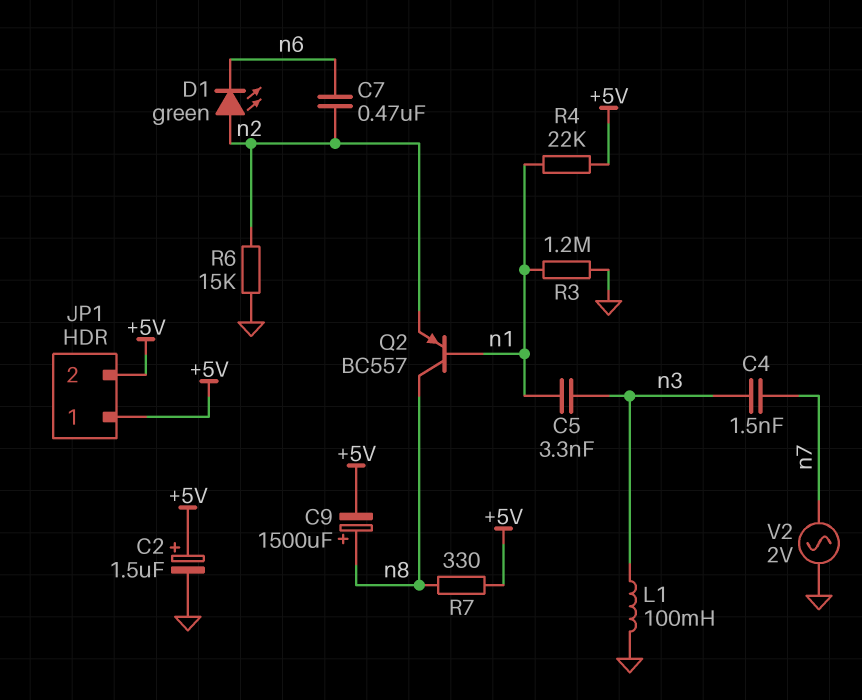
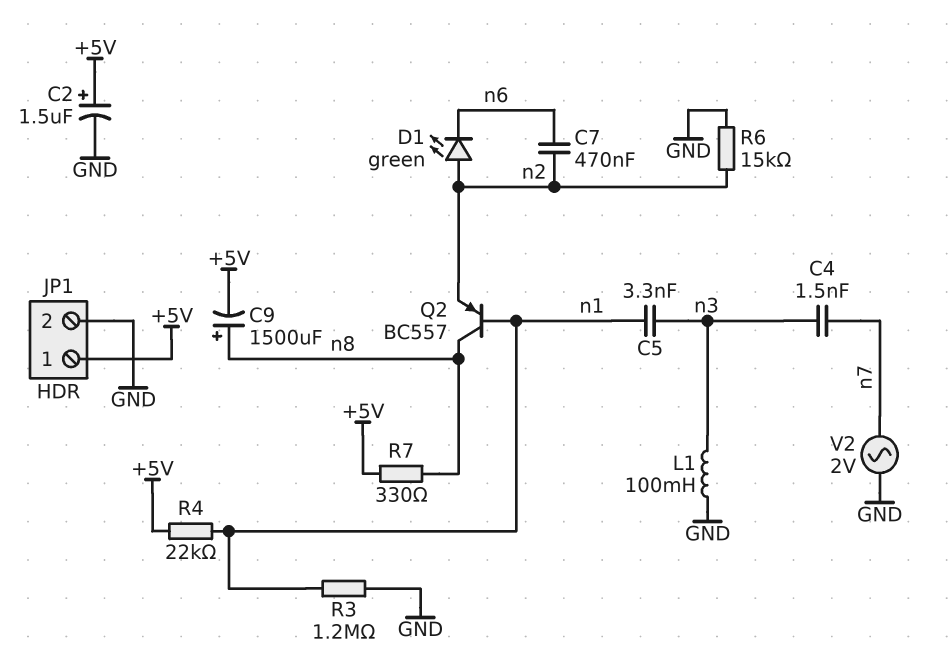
JP1 pin 2: +5V -> GND

